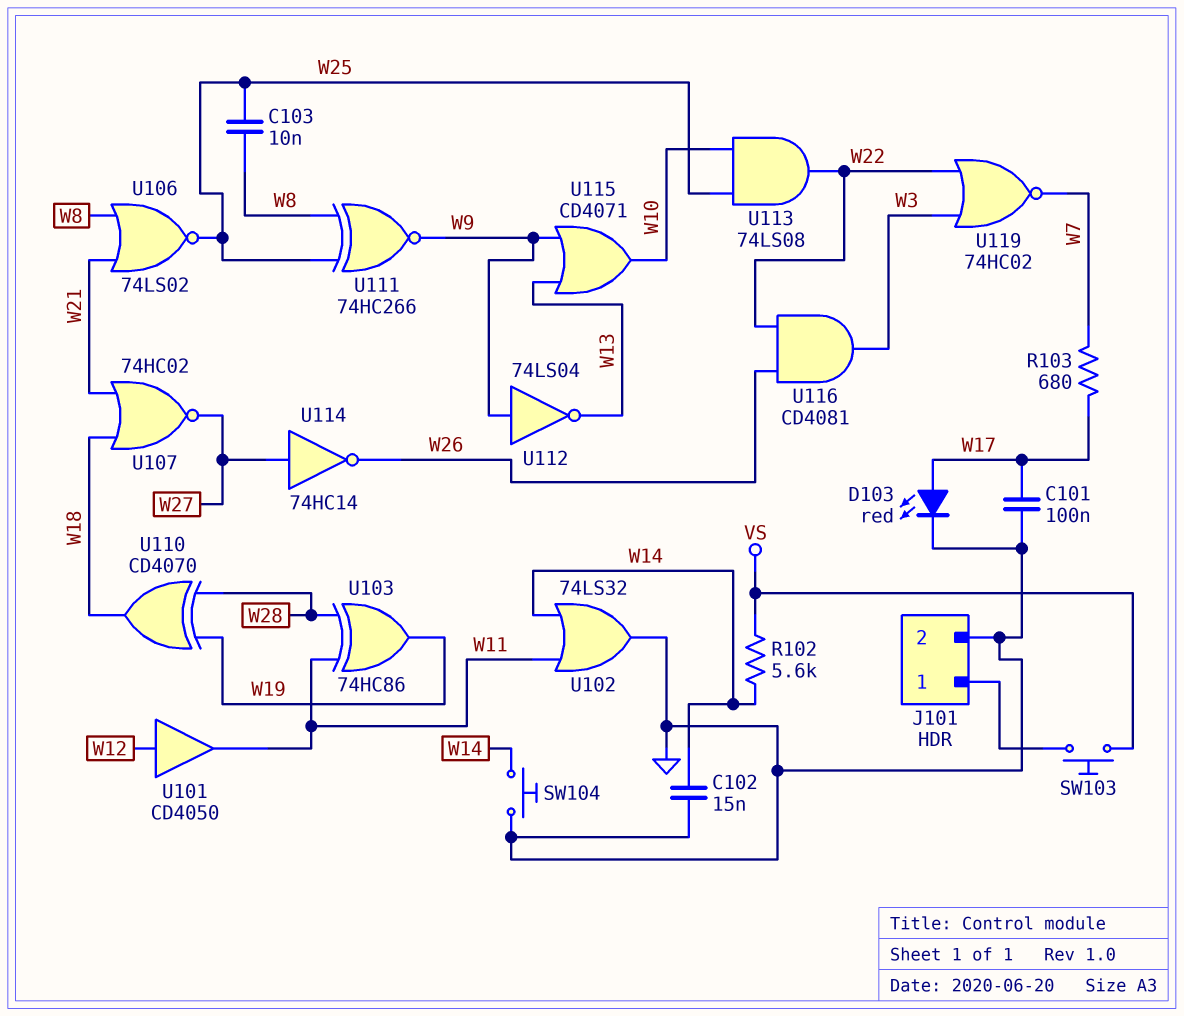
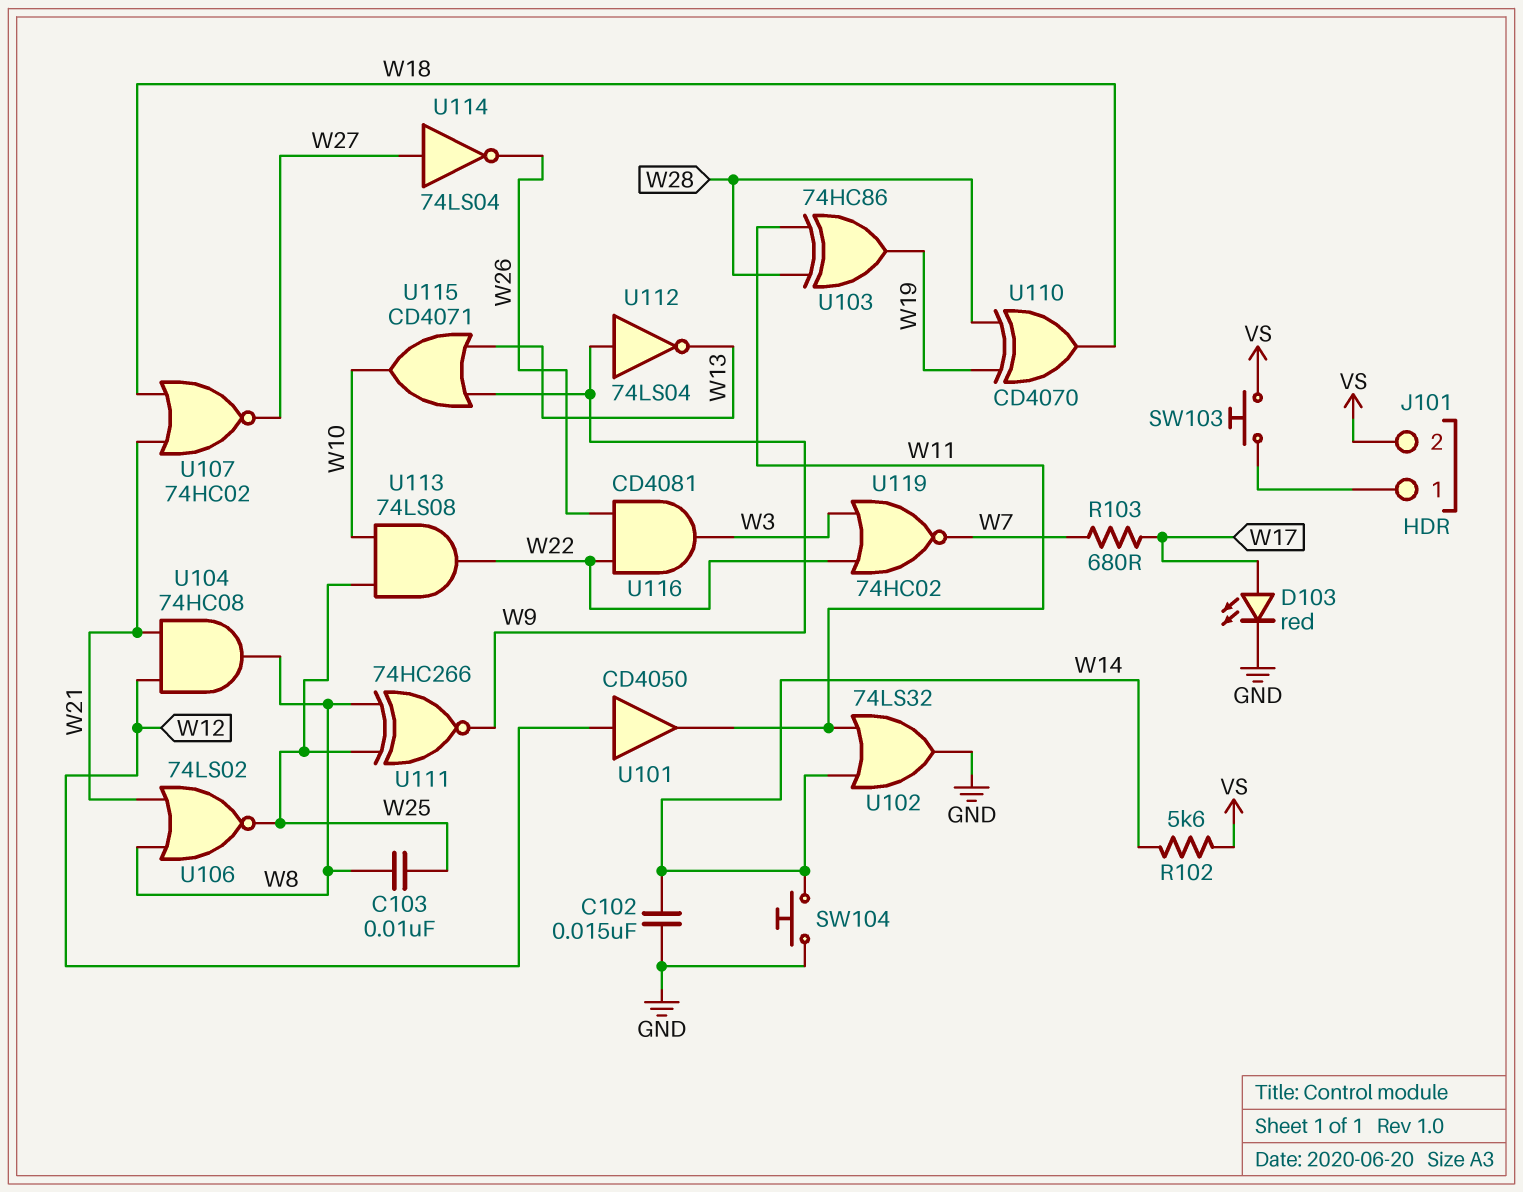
C101: 100nF (GND, W17) -> none
J101 pin 2: GND -> VS
U104: none -> AND 74HC08 (in W12, in W21, out W8)
U114: NOT 74HC14 (in W27, out W26) -> NOT 74LS04 (in W27, out W26)

